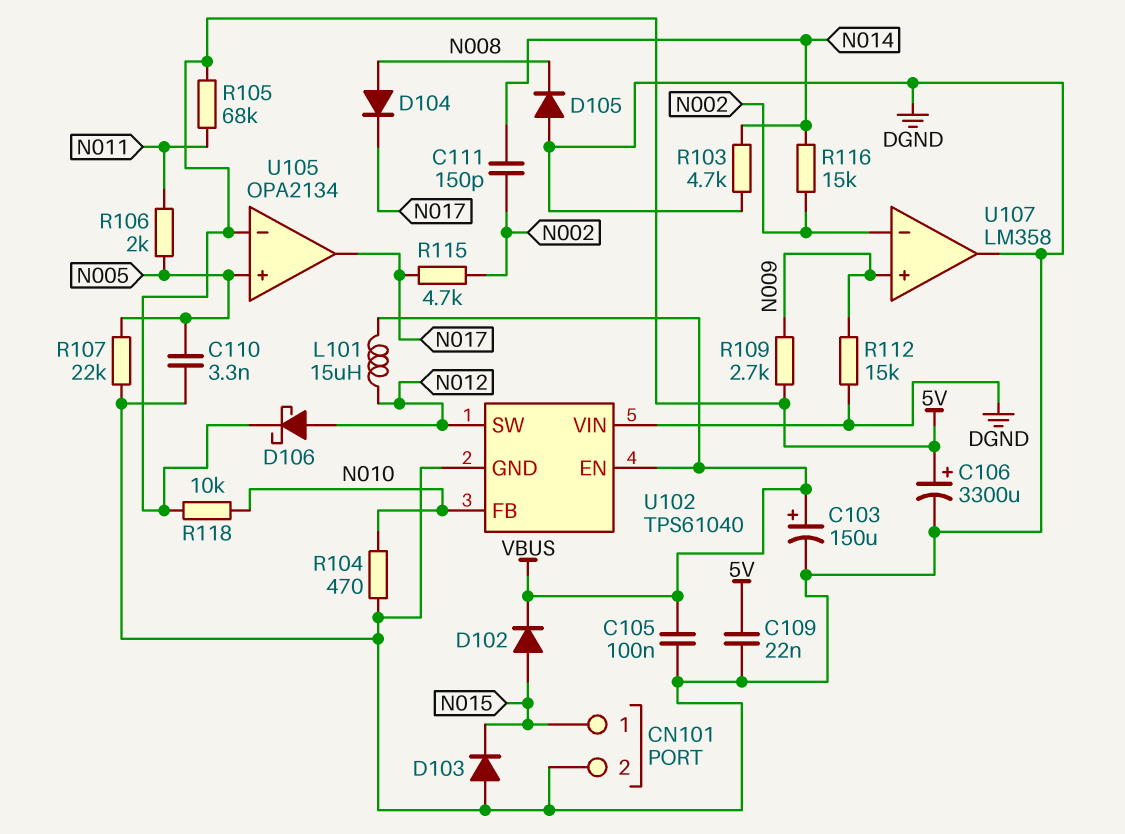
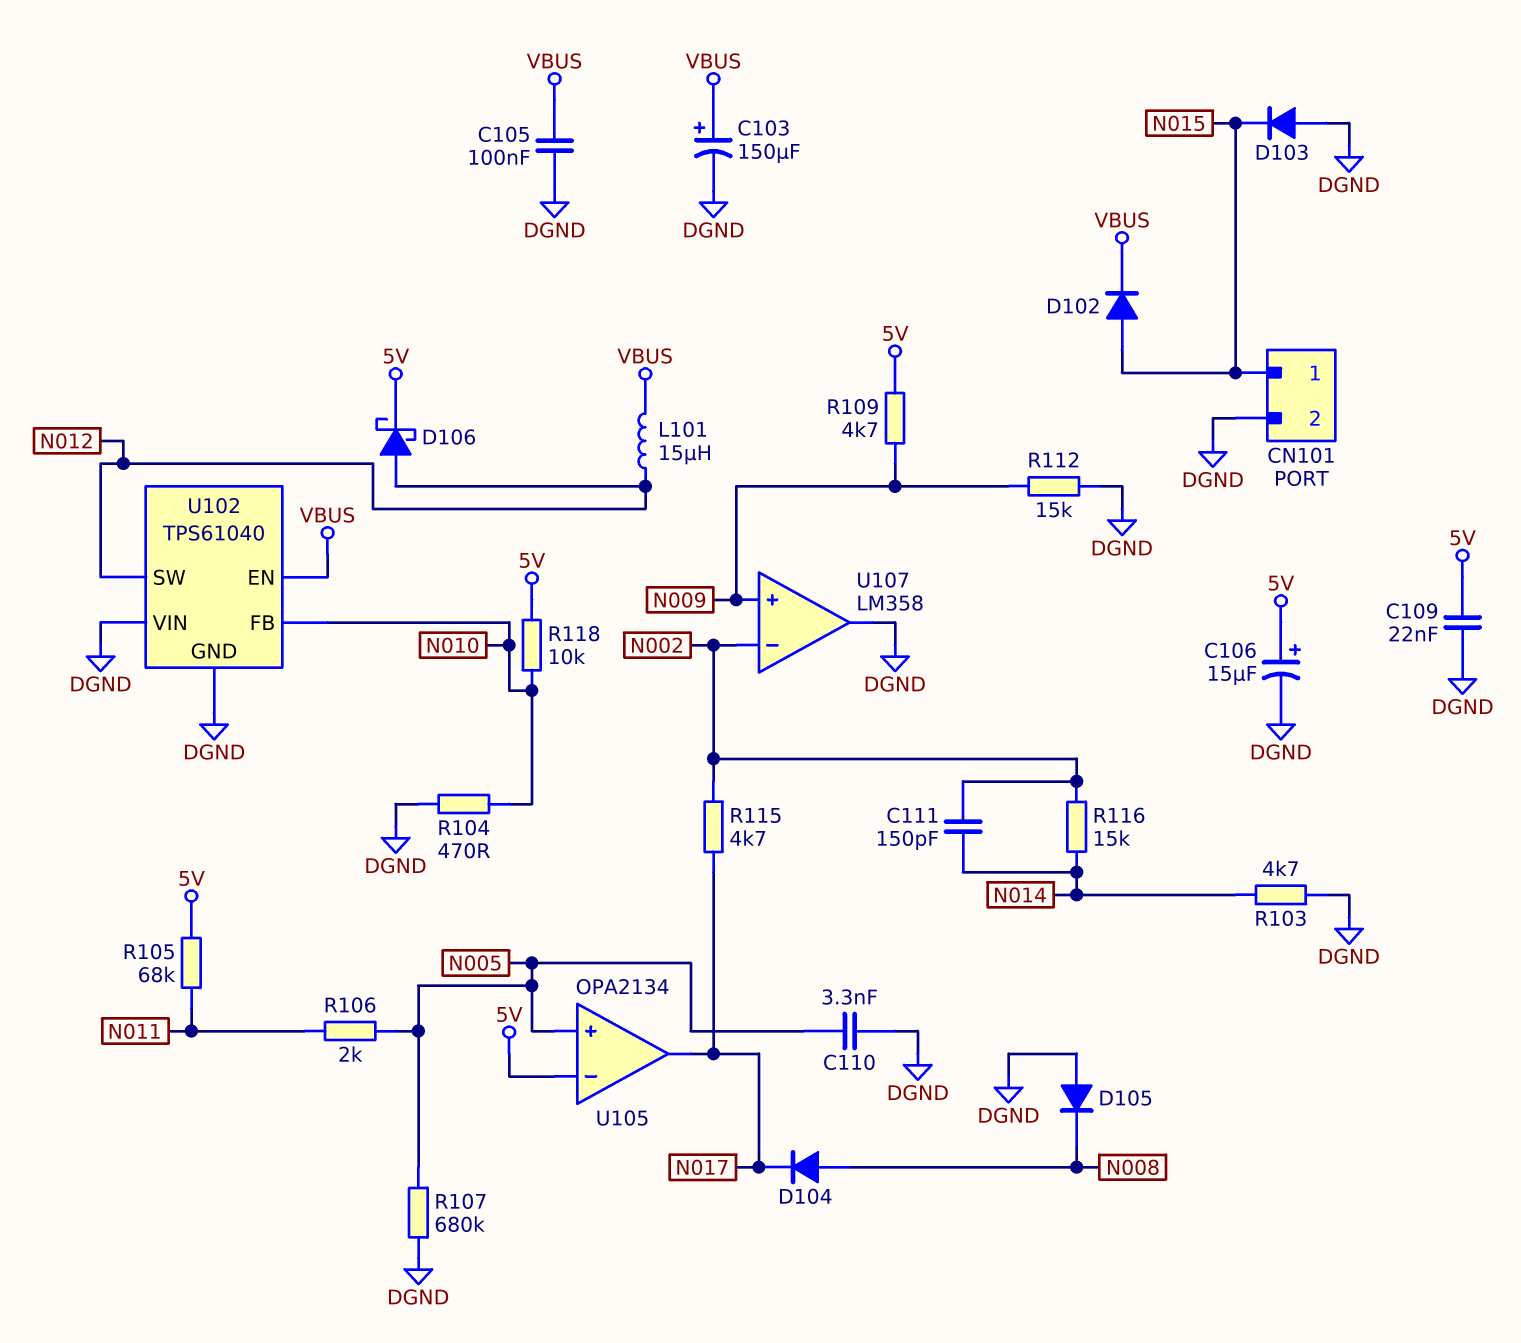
C106: 3300uF (plus 5V, minus DGND) -> 15uF (plus 5V, minus DGND)
R107: 22k (DGND, N005) -> 680k (DGND, N005)
R109: 2.7k (5V, N009) -> 4.7k (5V, N009)

